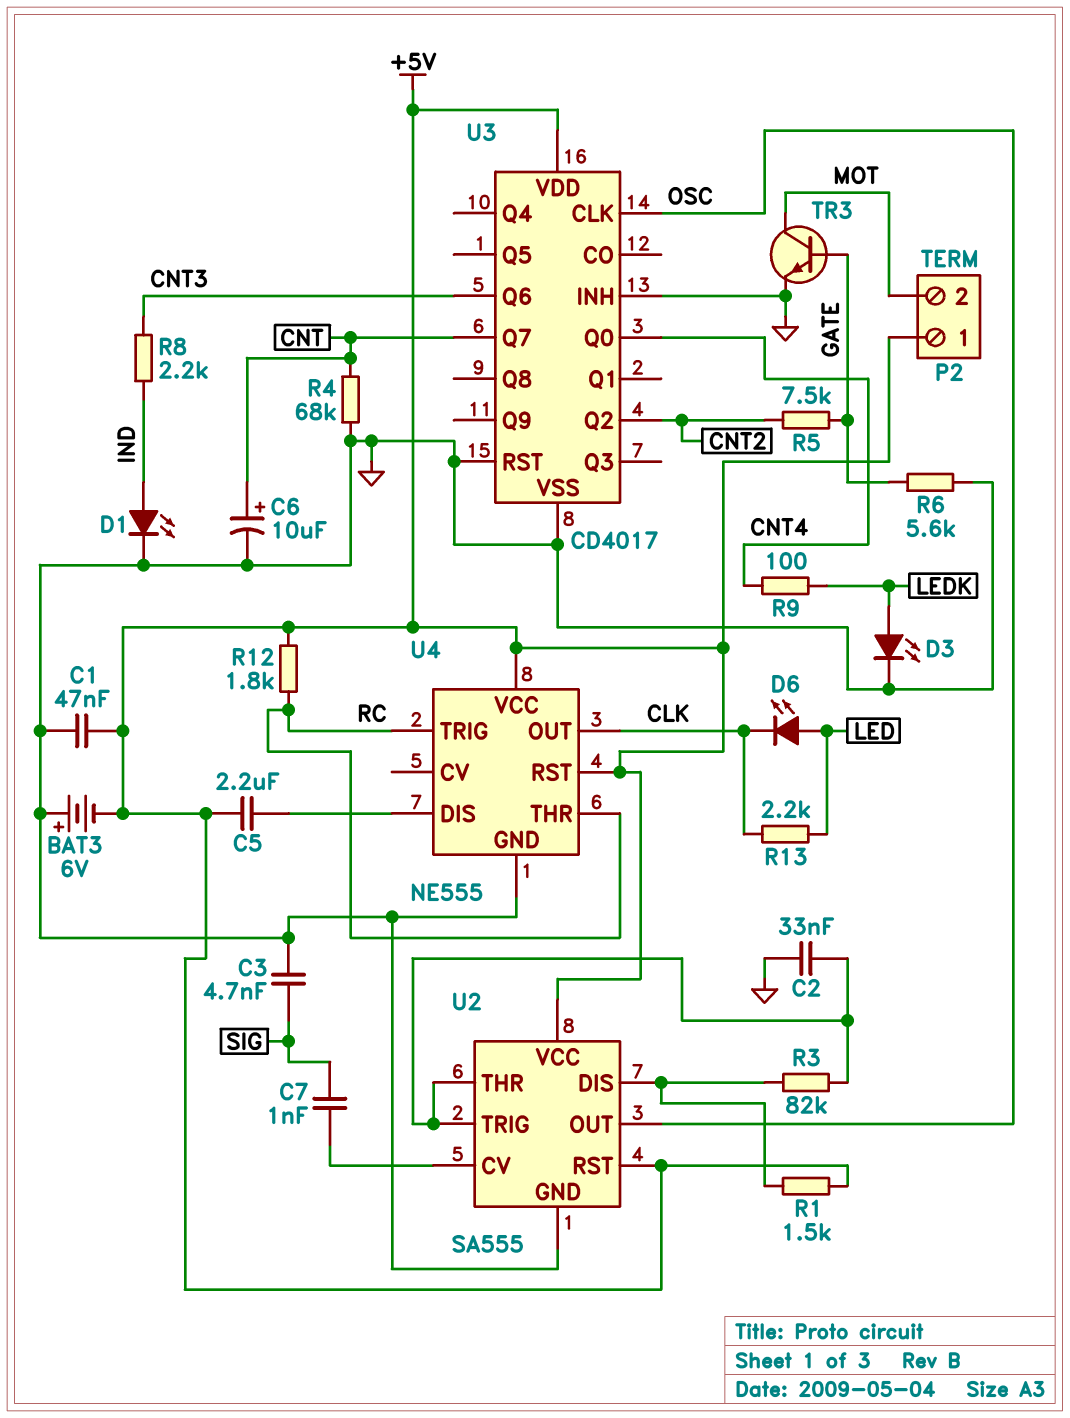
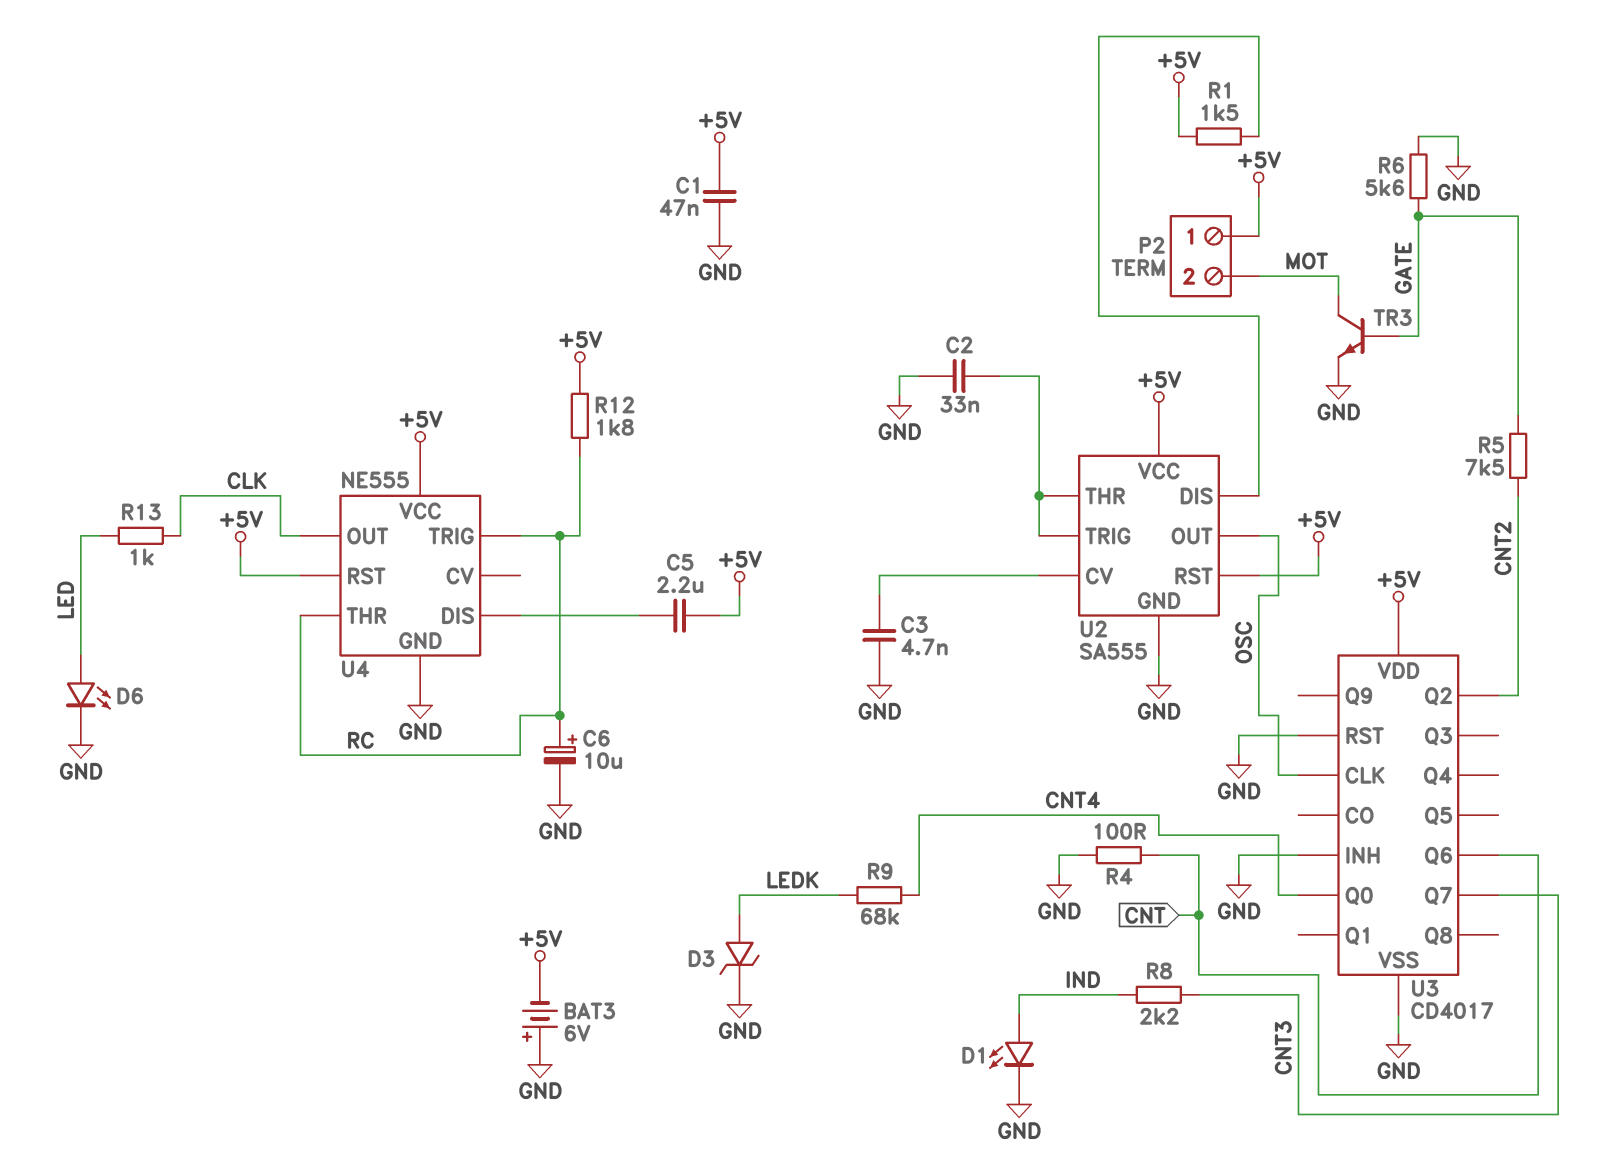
C3: 4.7nF (GND, SIG) -> 4.7nF (GND, U2/CV)
C6: 10uF (plus CNT, minus GND) -> 10uF (plus RC, minus GND)
C7: 1nF (SIG, U2/CV) -> none
D3: LED (A LEDK, K GND) -> zener (A LEDK, K GND)
D6: LED (A LED, K CLK) -> LED (A LED, K GND)
R3: 82k (U2/DIS, U2/THR) -> none
R4: 68k (CNT, GND) -> 100 (CNT, GND)
R9: 100 (CNT4, LEDK) -> 68k (CNT4, LEDK)
R13: 2.2k (CLK, LED) -> 1k (CLK, LED)
U3 pin Q6: CNT3 -> CNT
U3 pin Q7: CNT -> CNT3

